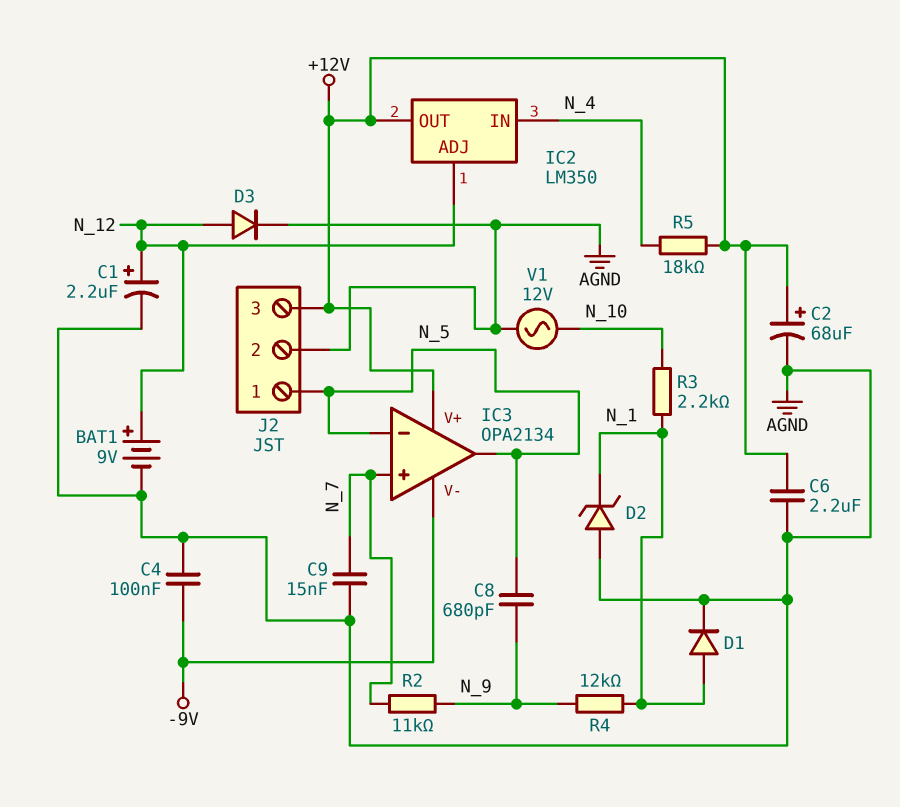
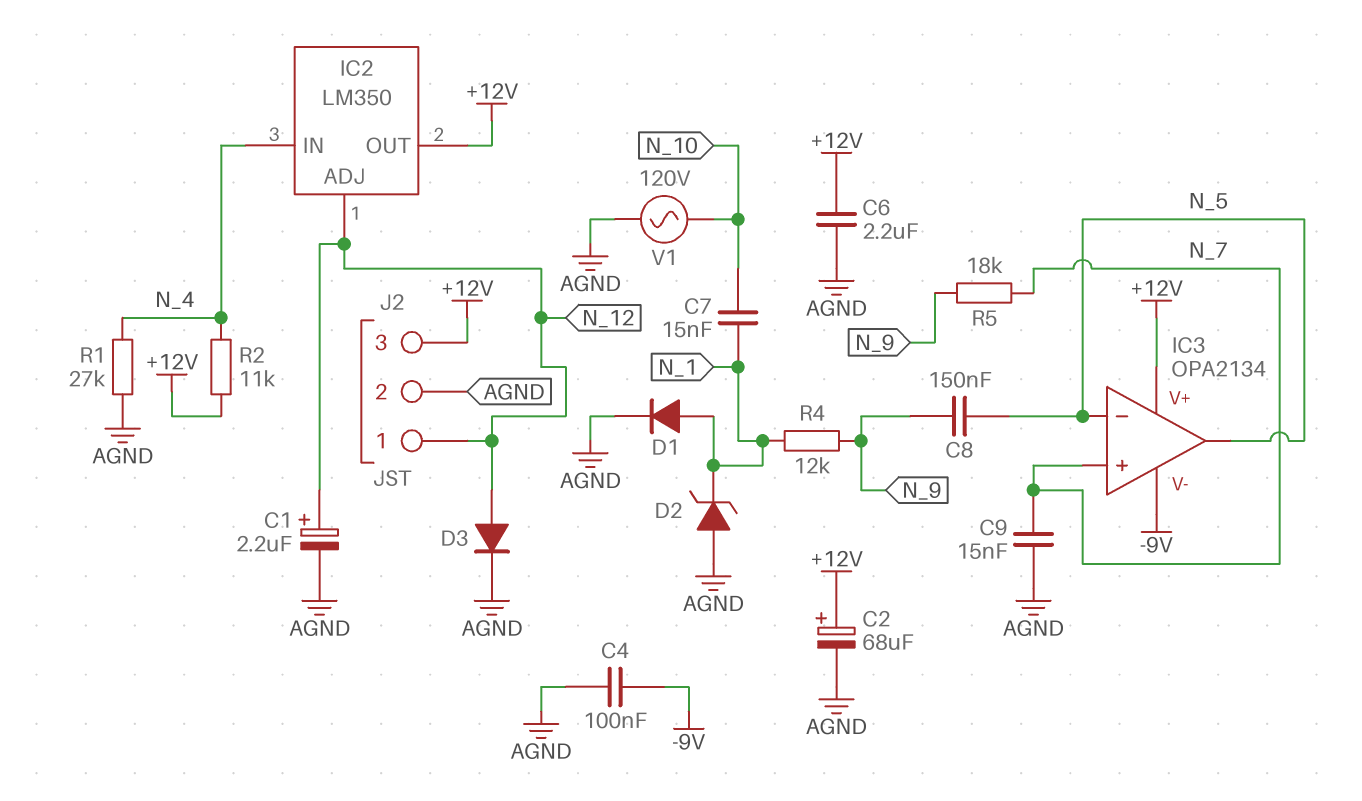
BAT1: 9V (plus N_12, minus AGND) -> none
C7: none -> 15nF (N_1, N_10)
C8: 680pF (N_5, N_9) -> 150nF (N_5, N_9)
J2 pin 1: N_5 -> N_12
R1: none -> 27k (AGND, N_4)
R2: 11k (N_7, N_9) -> 11k (+12V, N_4)
R3: 2.2k (N_1, N_10) -> none
R5: 18k (+12V, N_4) -> 18k (N_7, N_9)
V1: AC 12V (AGND, N_10) -> AC 120V (AGND, N_10)

